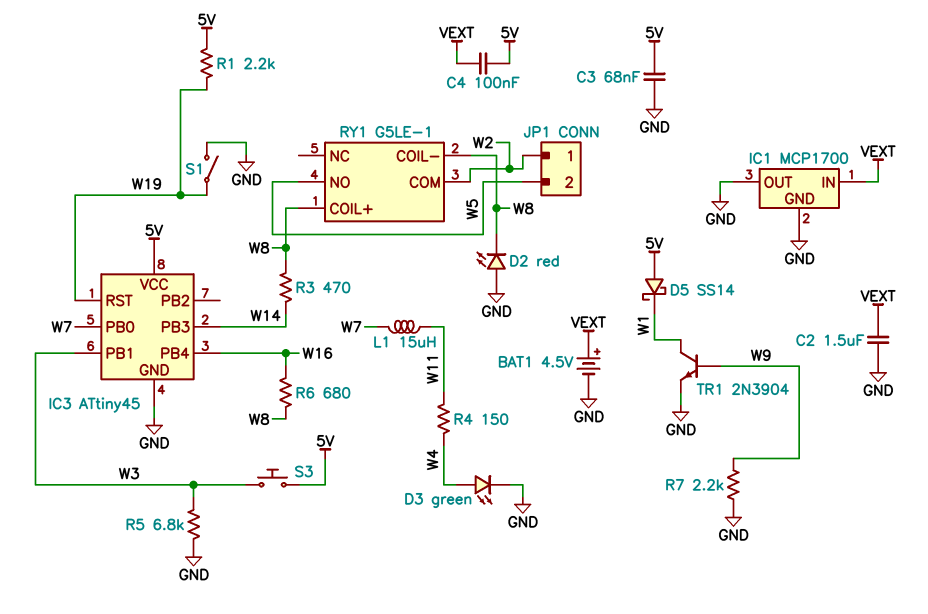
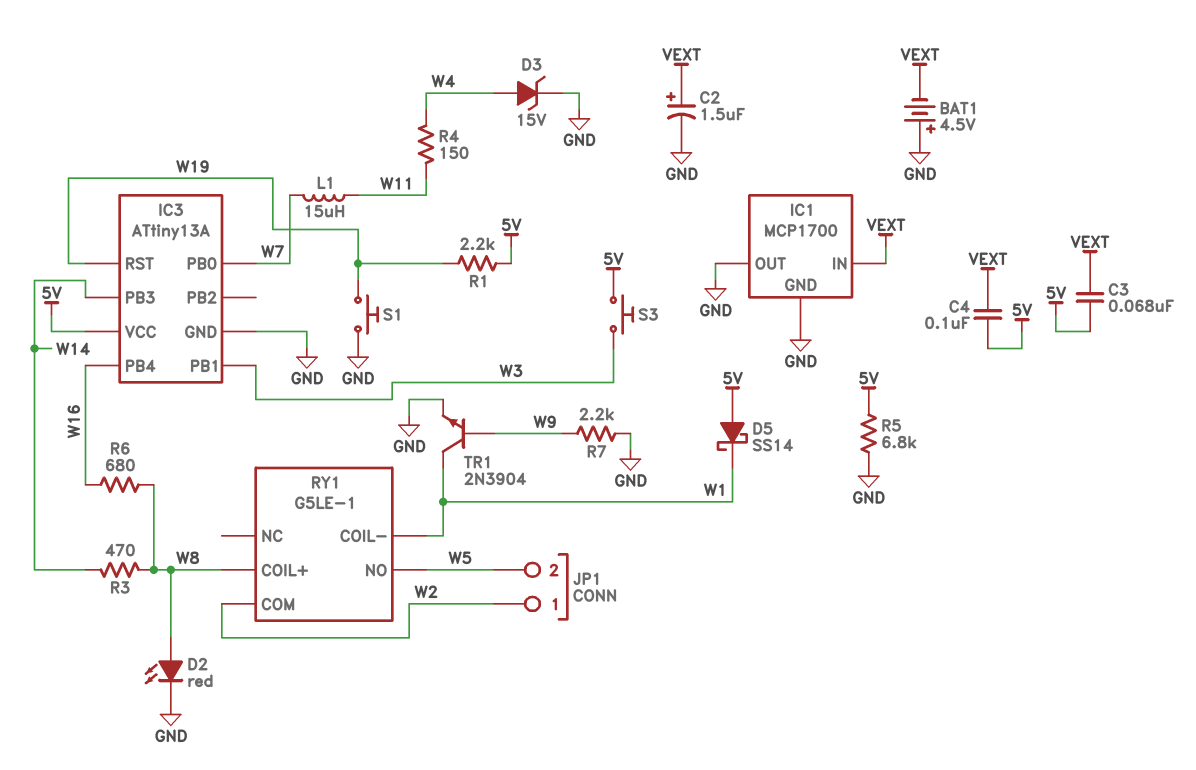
BAT1: 4.5V (plus VEXT, minus GND) -> 4.5V (plus GND, minus VEXT)
C2: 1.5uF (GND, VEXT) -> 1.5uF (plus VEXT, minus GND)
C3: 68nF (5V, GND) -> 68nF (5V, VEXT)
D2: LED red (A GND, K W8) -> LED red (A W8, K GND)
D3: LED green (A W4, K GND) -> zener 15V (A W4, K GND)
IC3: ATtiny45 -> ATtiny13A
R5: 6.8k (GND, W3) -> 6.8k (5V, GND)
RY1 pin COIL-: W8 -> W1
S1: switch (GND, W19) -> button (GND, W19)

